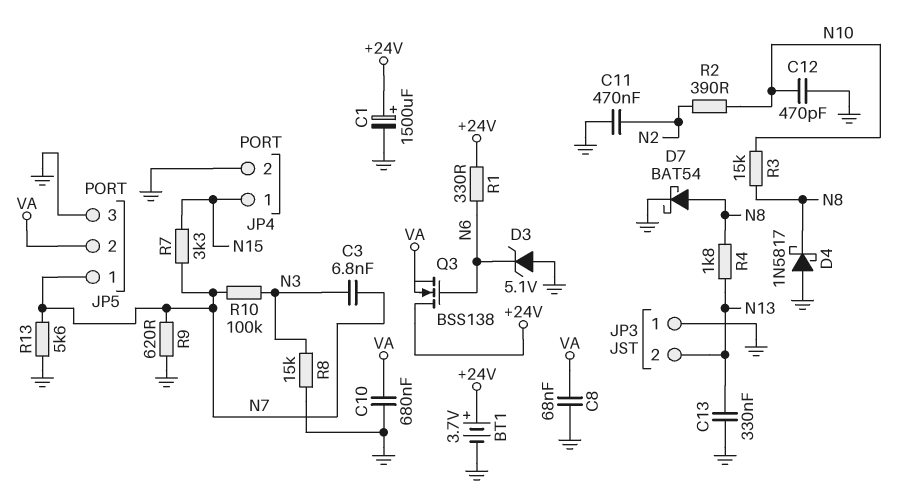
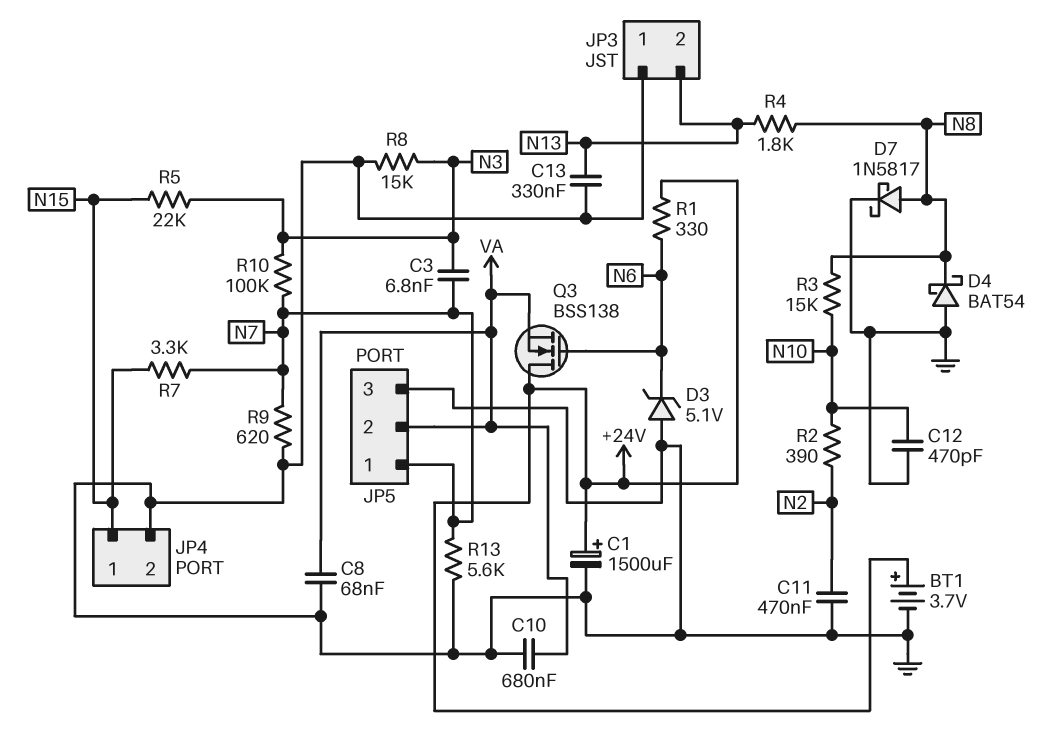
D4: schottky 1N5817 (A GND, K N8) -> schottky BAT54 (A GND, K N8)
D7: schottky BAT54 (A N8, K GND) -> schottky 1N5817 (A N8, K GND)
R5: none -> 22k (N3, N15)

